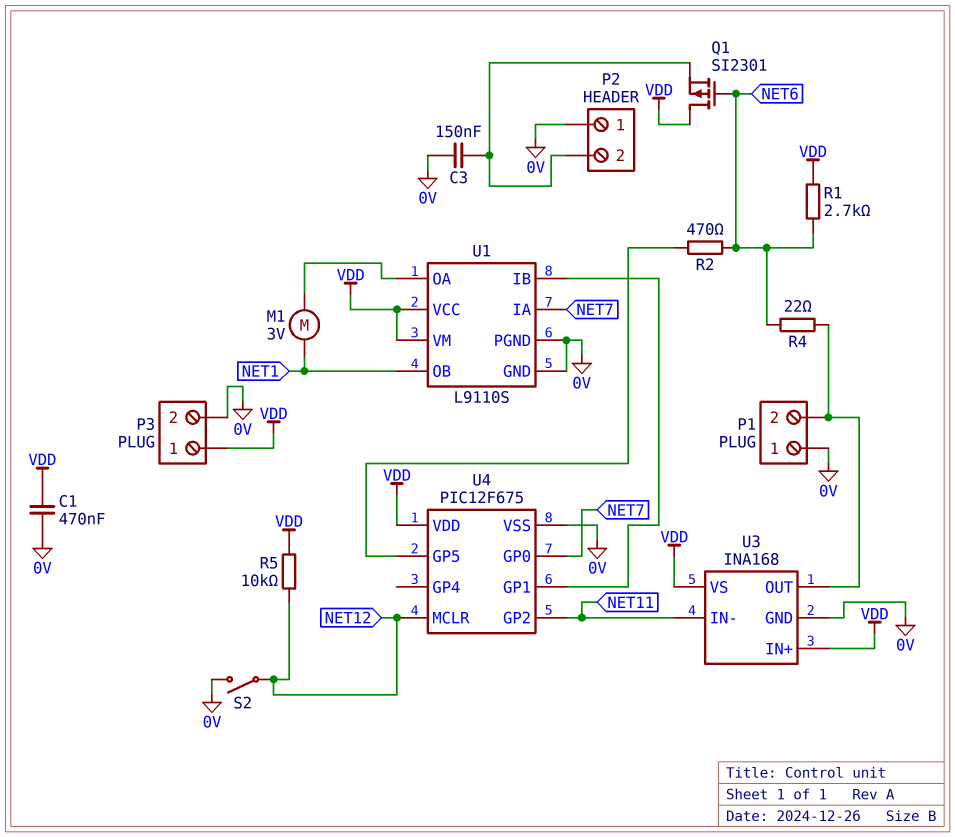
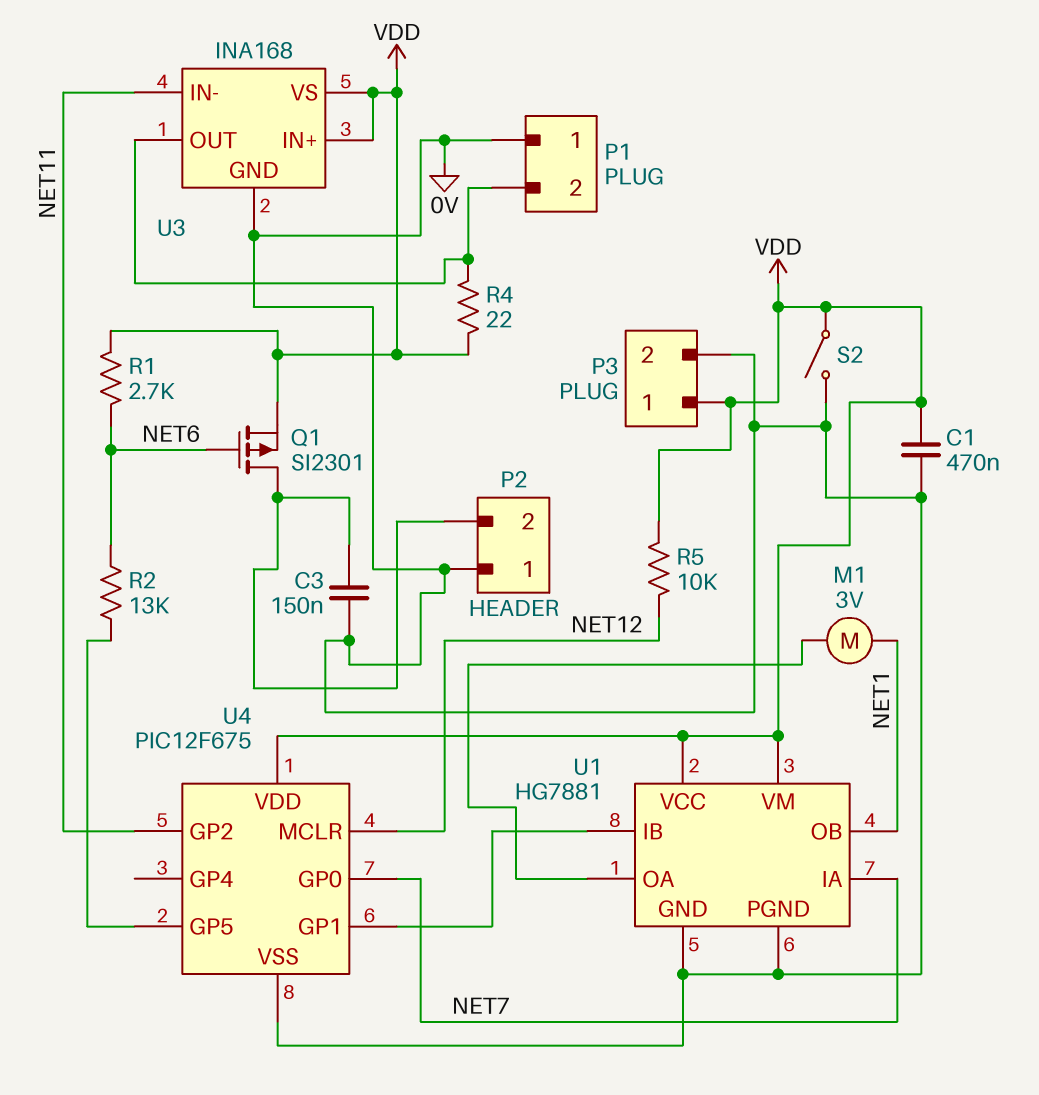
Q1: PMOS SI2301 (G NET6, D VDD, S P2/2) -> PMOS SI2301 (G NET6, D P2/2, S VDD)
R2: 470 (NET6, U4/GP5) -> 13k (NET6, U4/GP5)
R4: 22 (NET6, P1/2) -> 22 (P1/2, VDD)
S2: switch (0V, NET12) -> switch (0V, VDD)
U1: L9110S -> HG7881

